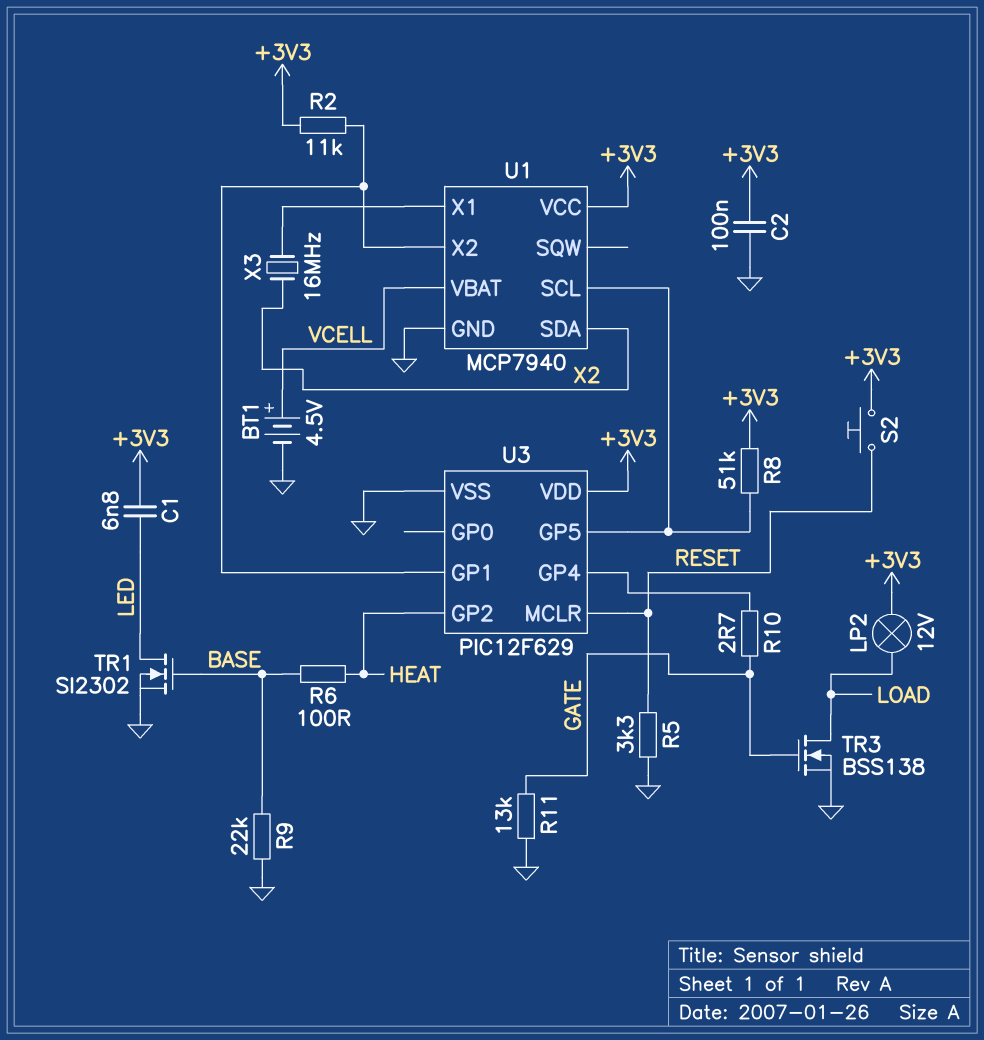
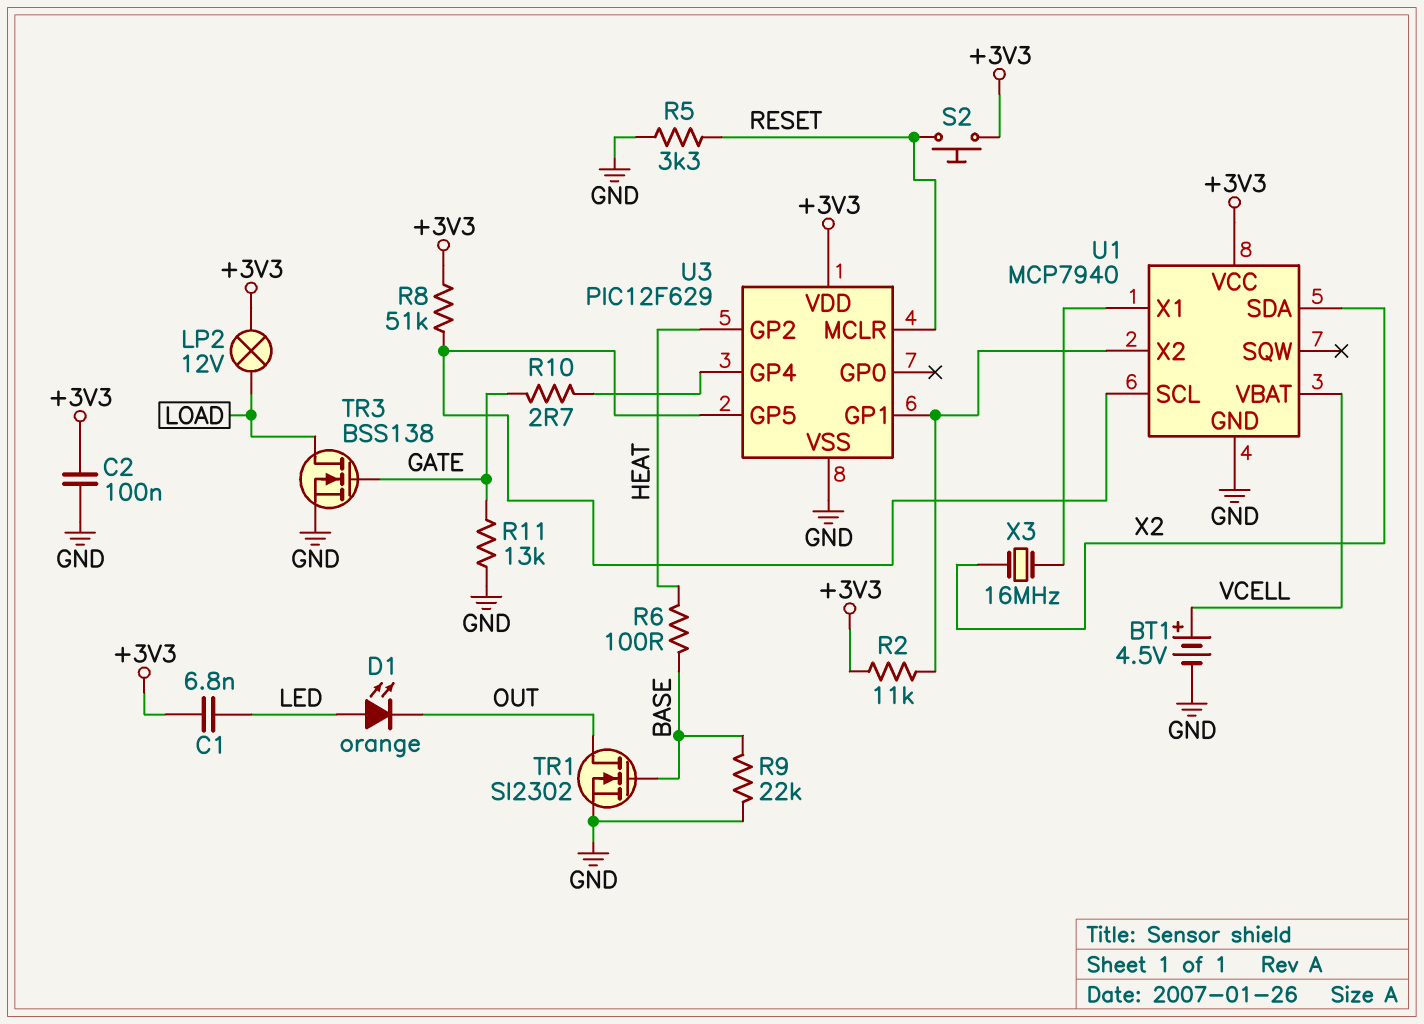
D1: none -> LED orange (A LED, K OUT)
TR1: NMOS SI2302 (G BASE, D LED, S GND) -> NMOS SI2302 (G BASE, D OUT, S GND)

